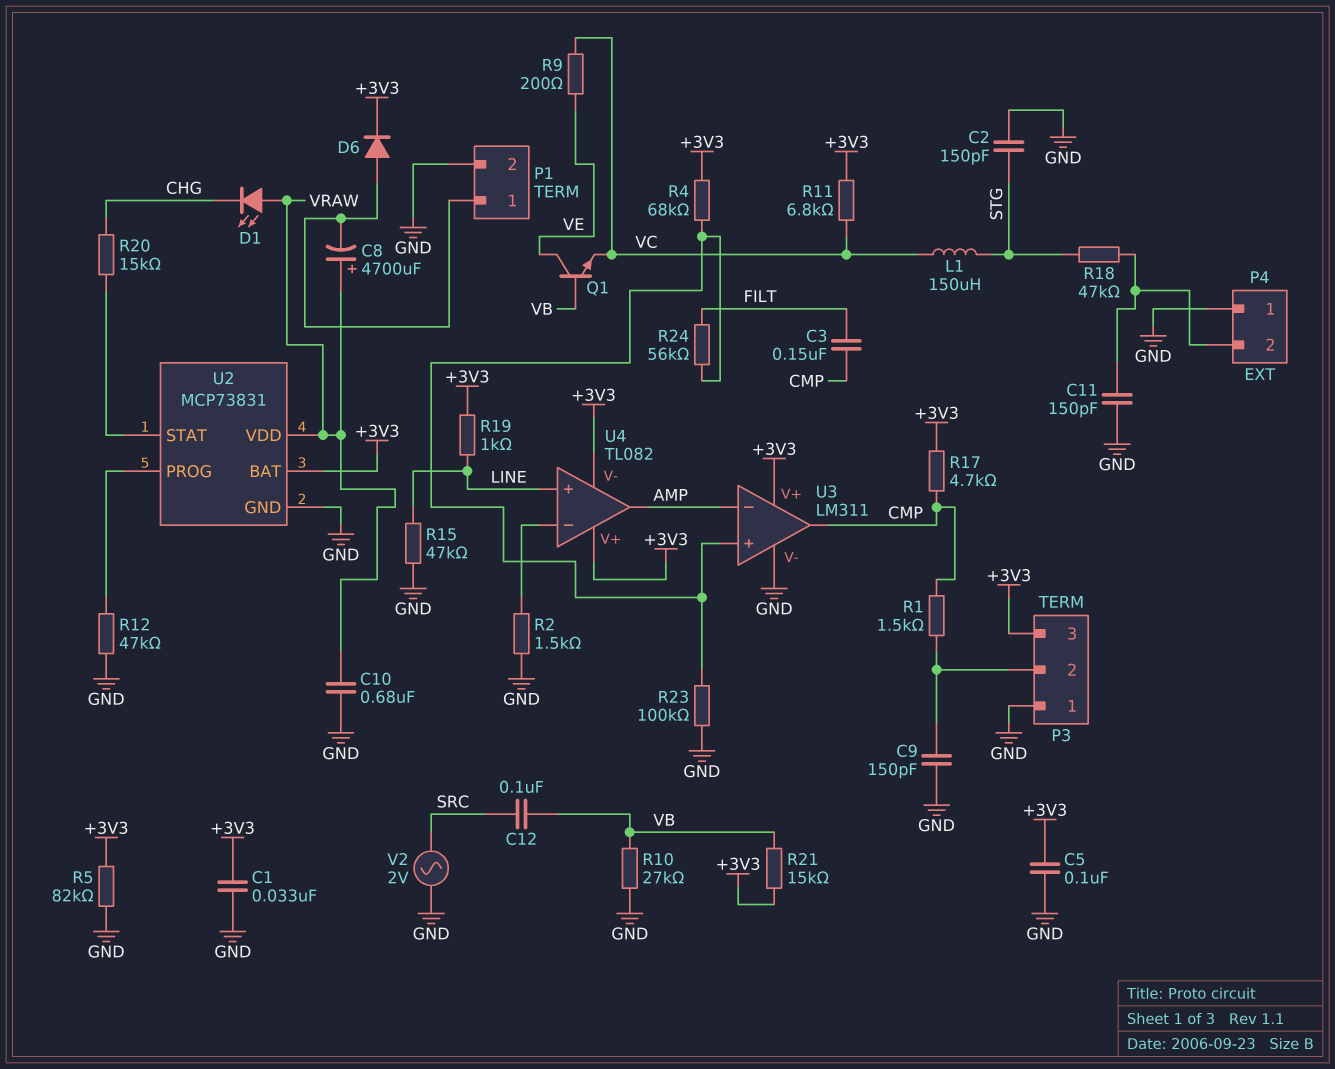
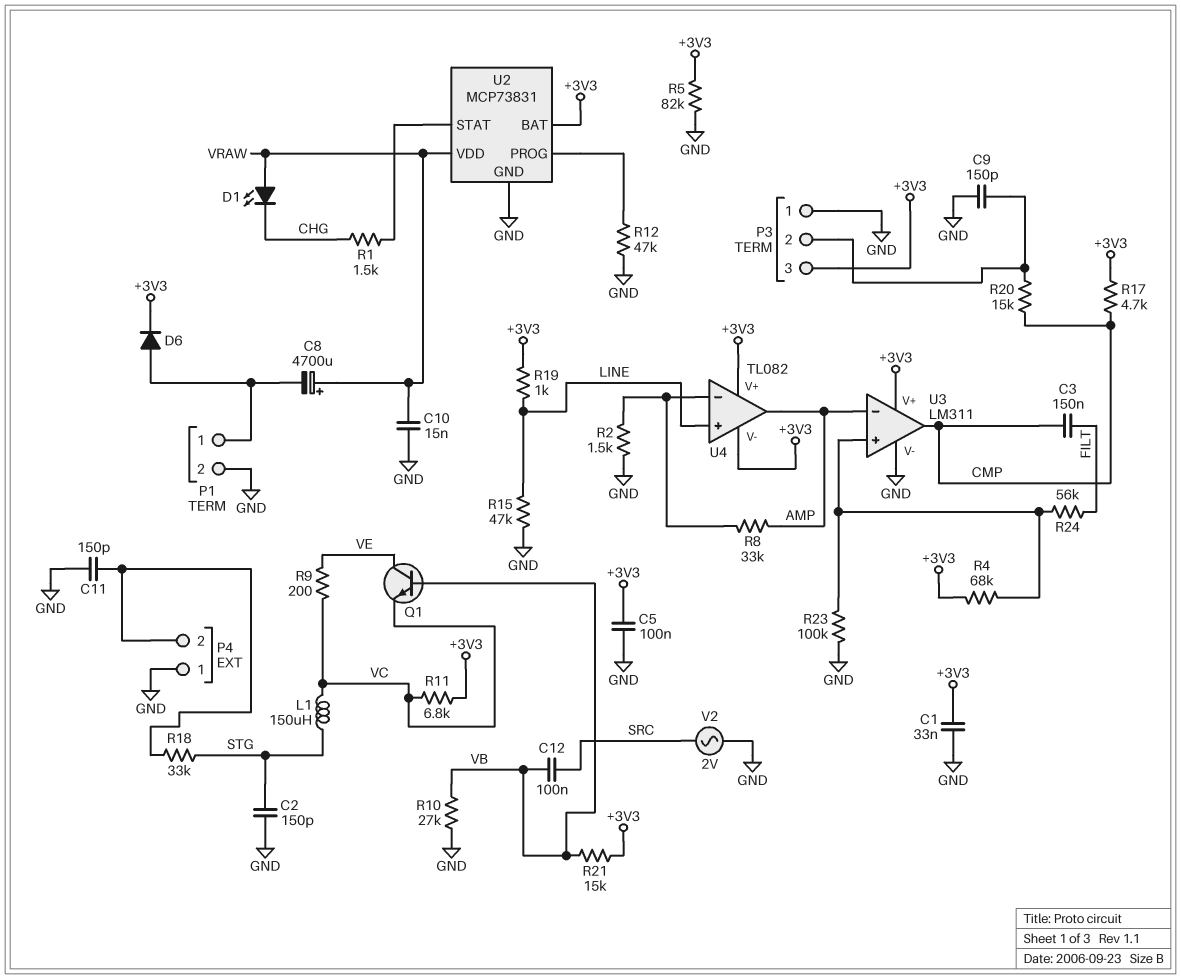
C10: 680nF (GND, VRAW) -> 15nF (GND, VRAW)
R1: 1.5k (CMP, P3/2) -> 1.5k (CHG, U2/STAT)
R8: none -> 33k (AMP, U4/in-)
R18: 47k (P4/2, STG) -> 33k (P4/2, STG)
R20: 15k (CHG, U2/STAT) -> 15k (CMP, P3/2)

